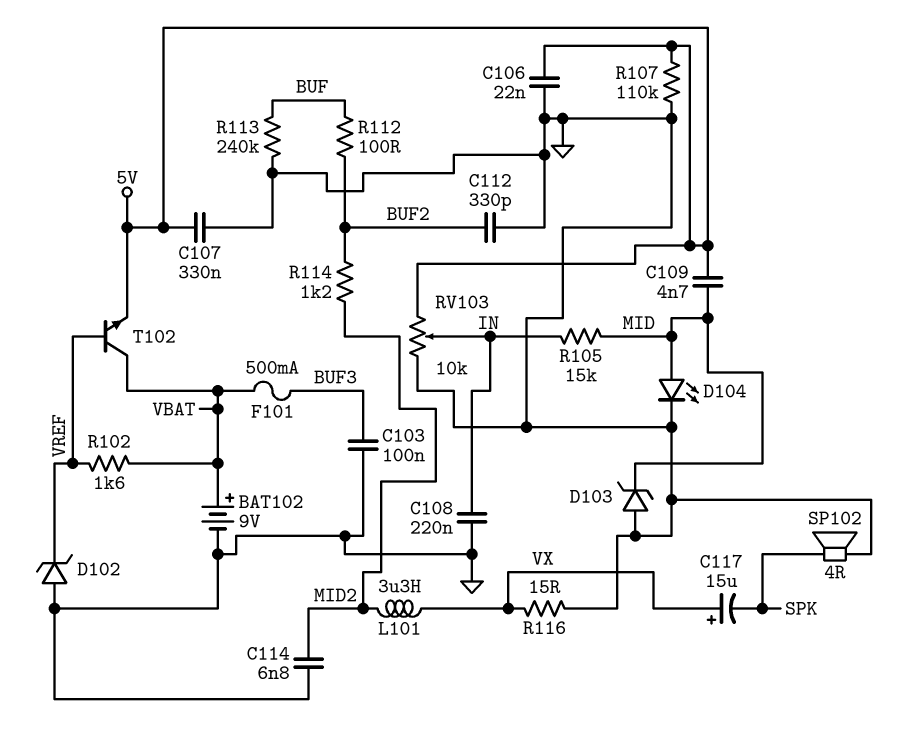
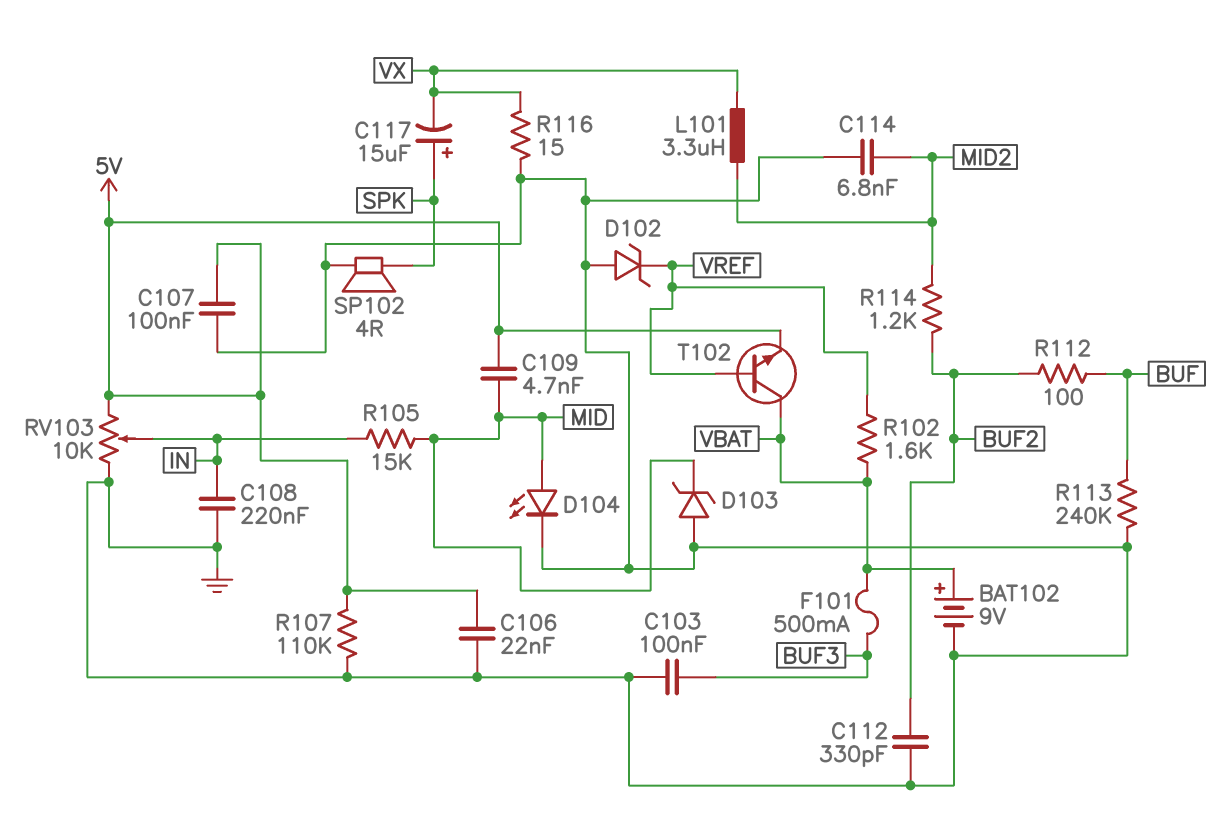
C107: 330nF (5V, GND) -> 100nF (5V, GND)
C117: 15uF (plus VX, minus SPK) -> 15uF (plus SPK, minus VX)

